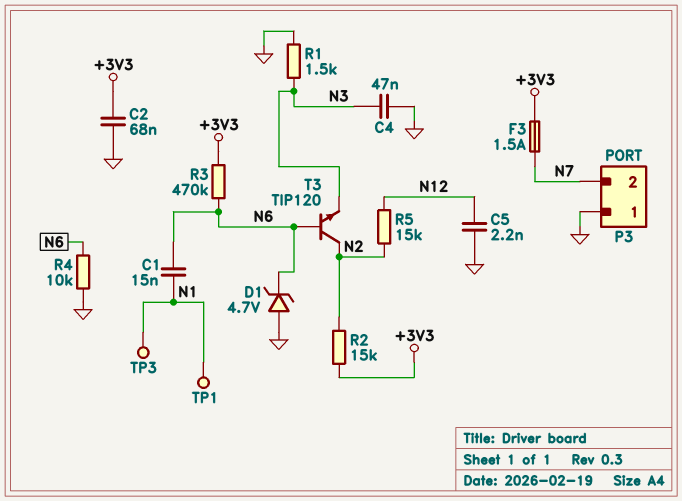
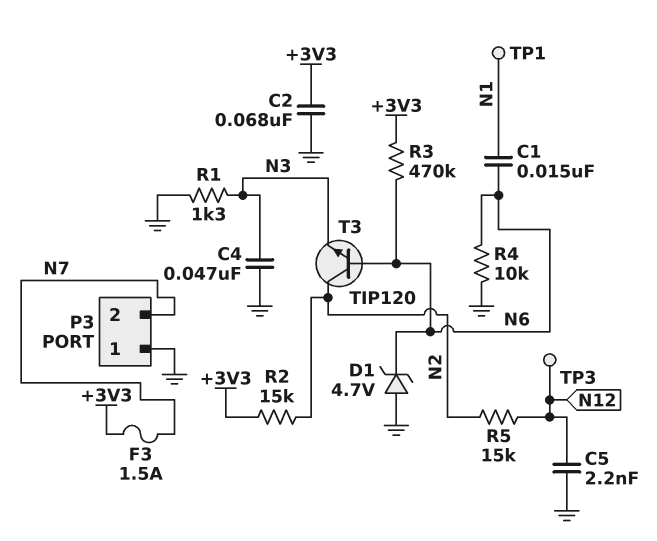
R1: 1.5k (GND, N3) -> 1.3k (GND, N3)
TP3: test point (N1) -> test point (N12)

